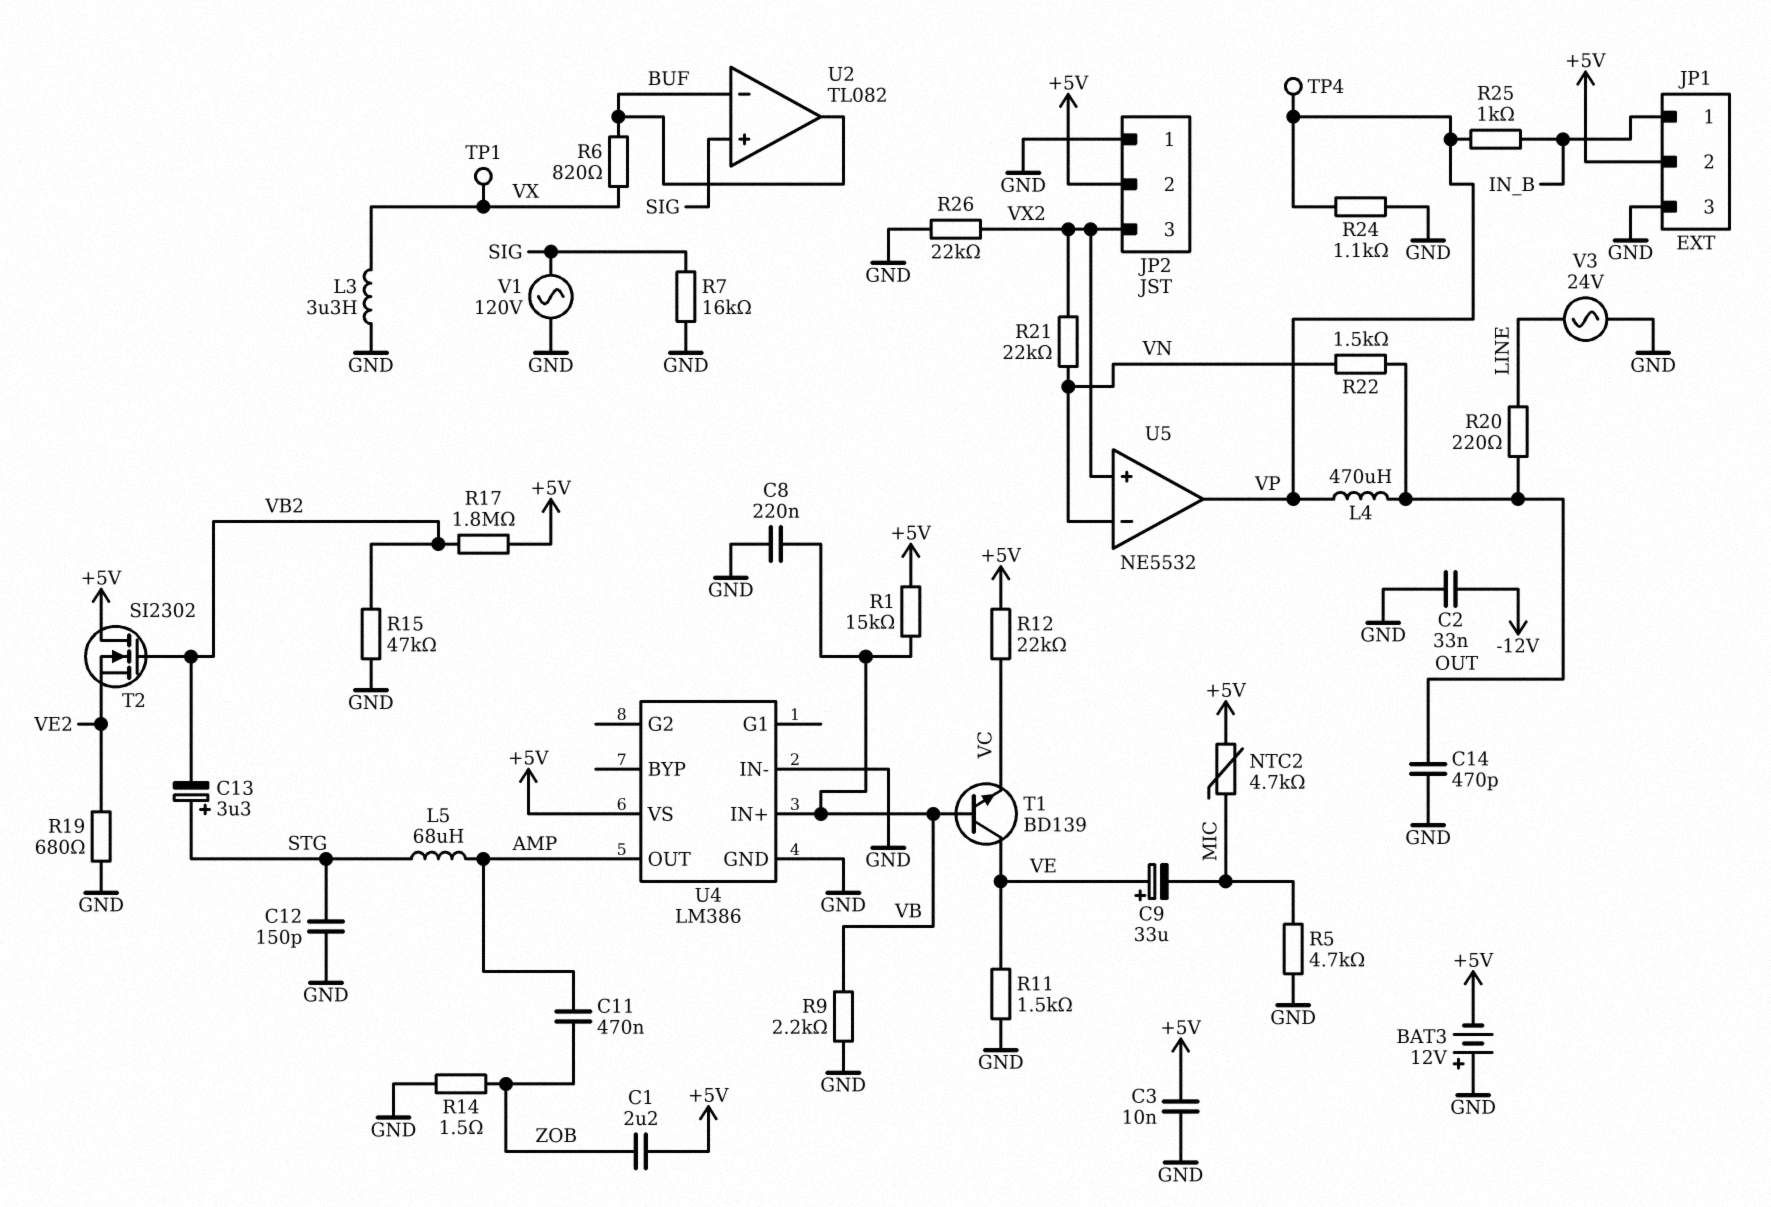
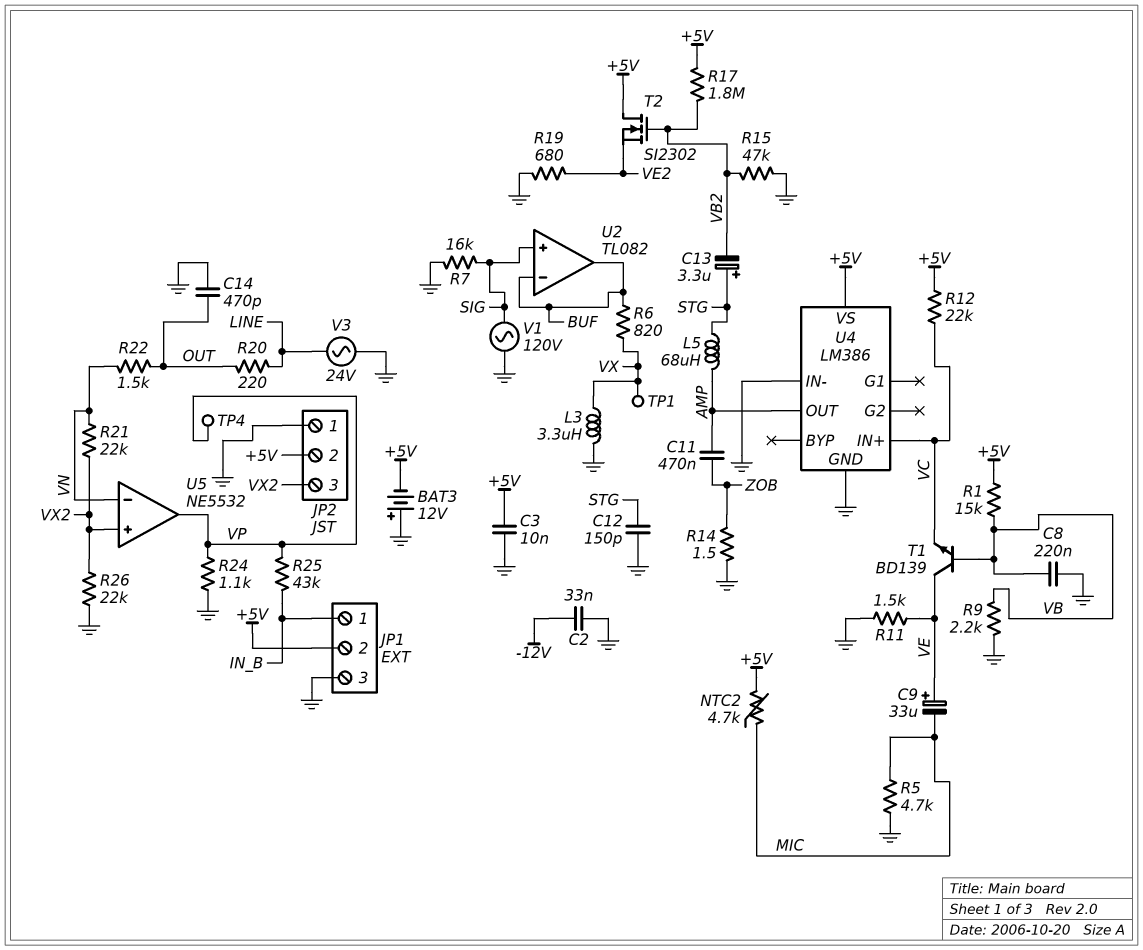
C1: 2.2uF (+5V, ZOB) -> none
L4: 470uH (OUT, VP) -> none
R25: 1k (IN_B, VP) -> 43k (IN_B, VP)
U4 pin IN+: VB -> VC

